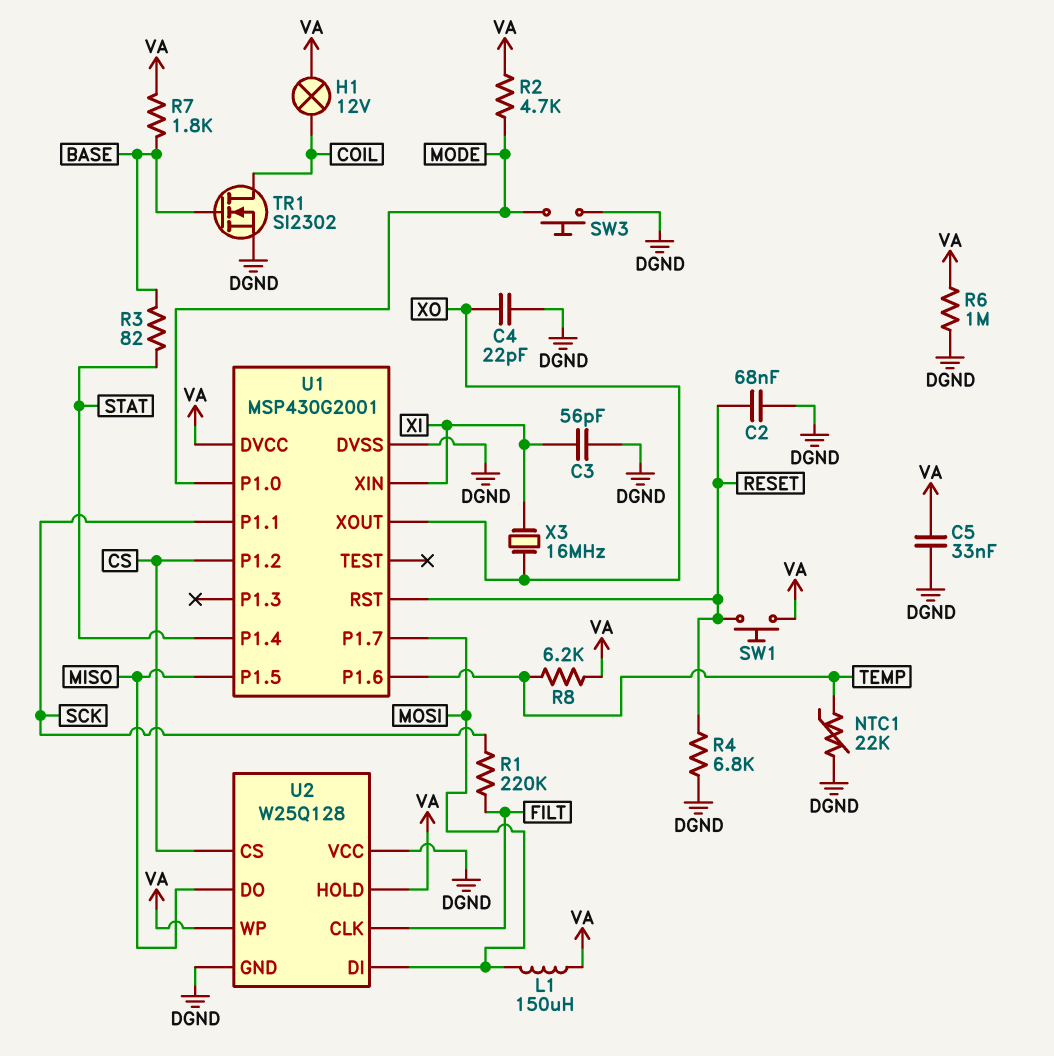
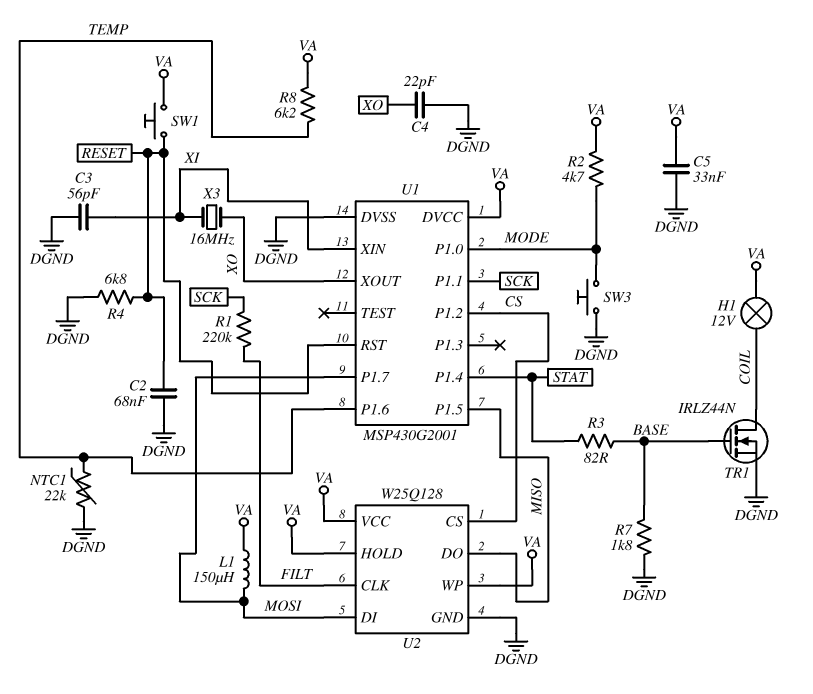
R6: 1M (DGND, VA) -> none
R7: 1.8k (BASE, VA) -> 1.8k (BASE, DGND)
TR1: NMOS SI2302 (G BASE, D COIL, S DGND) -> NMOS IRLZ44N (G BASE, D COIL, S DGND)
U2 pin VCC: DGND -> VA

